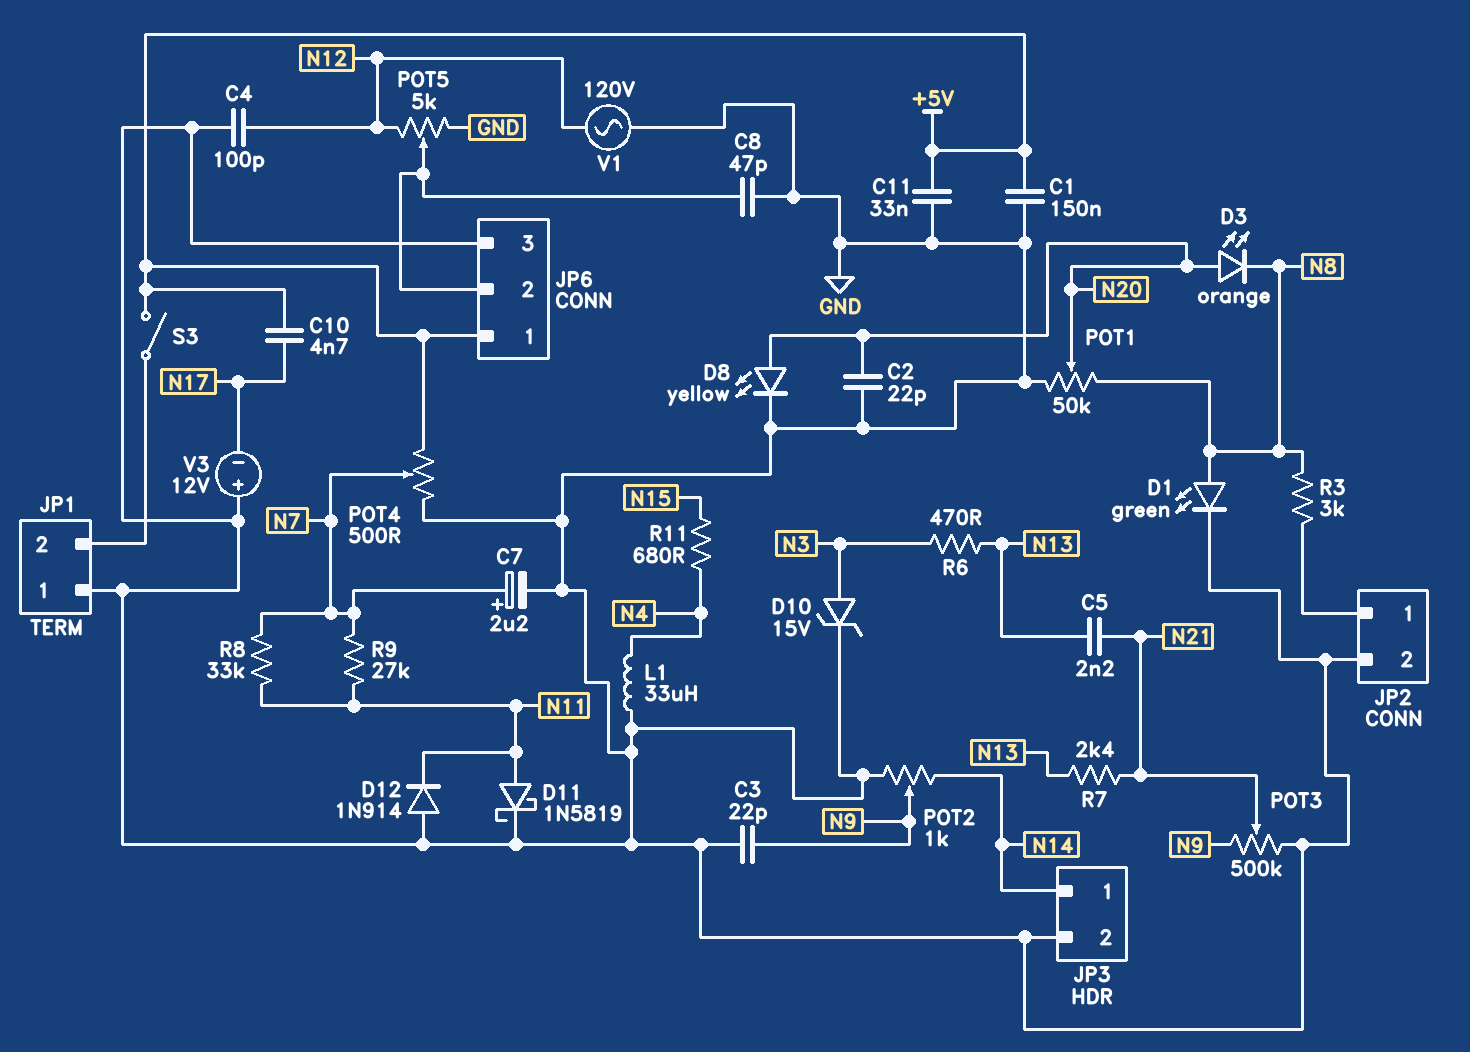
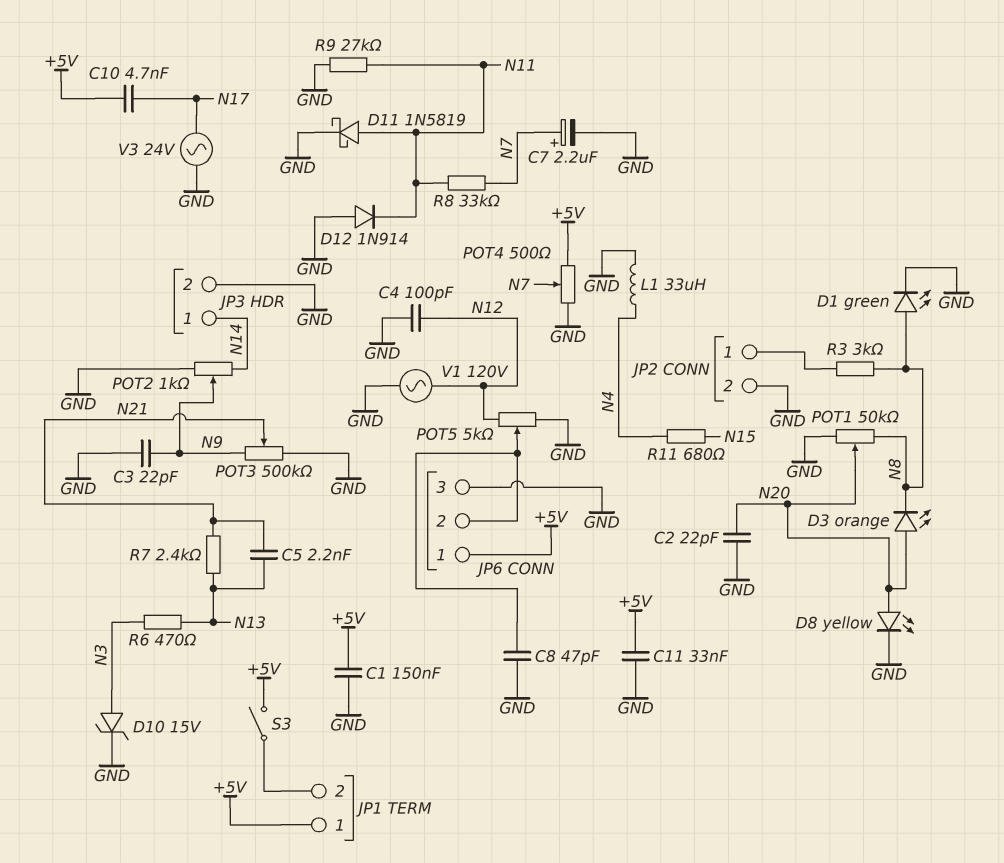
JP1 pin 1: GND -> +5V
R9: 27k (N7, N11) -> 27k (GND, N11)
V3: 12V (plus GND, minus N17) -> AC 24V (GND, N17)

